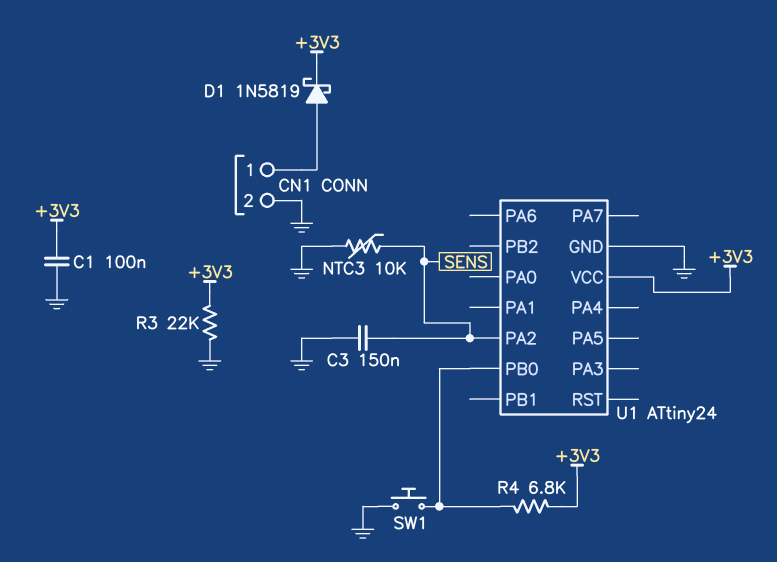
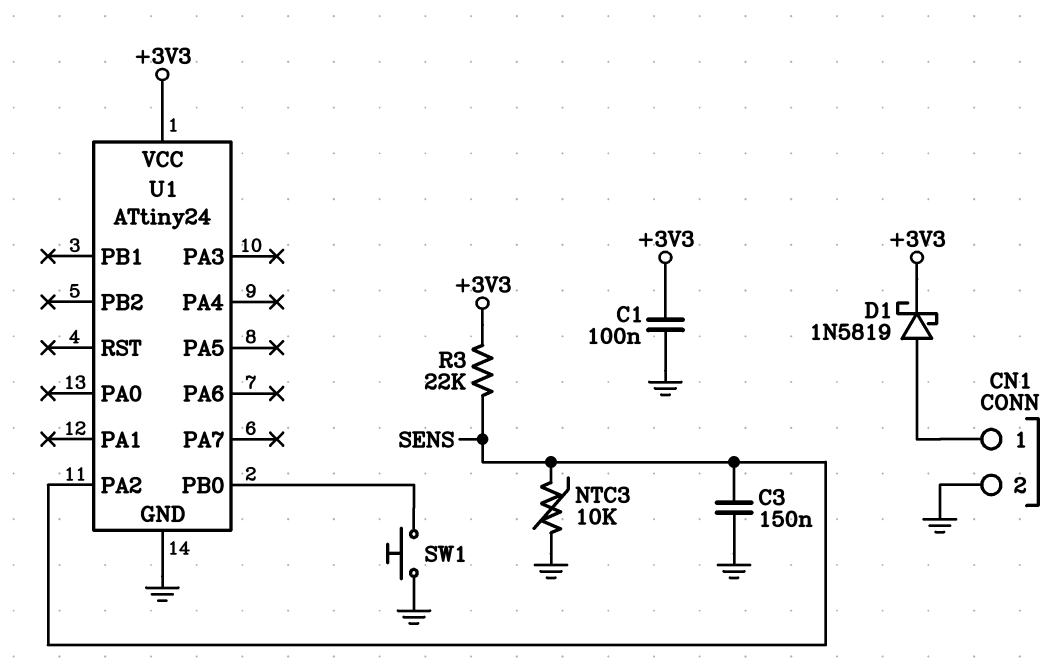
R3: 22k (+3V3, GND) -> 22k (+3V3, SENS)
R4: 6.8k (+3V3, U1/PB0) -> none

